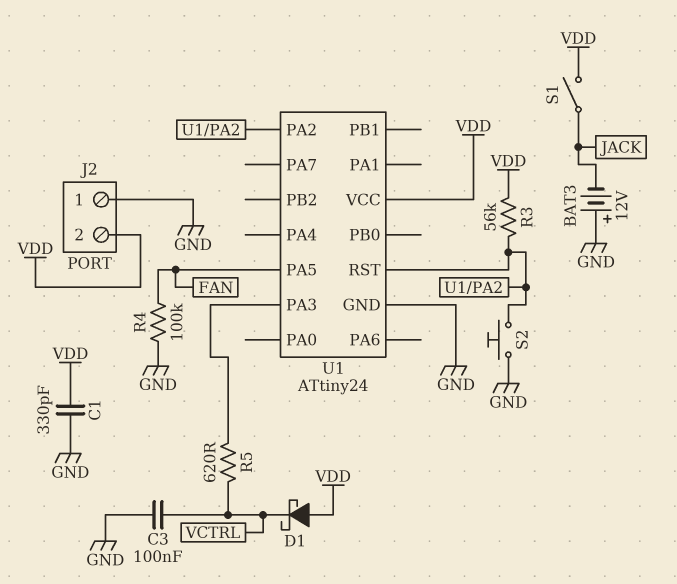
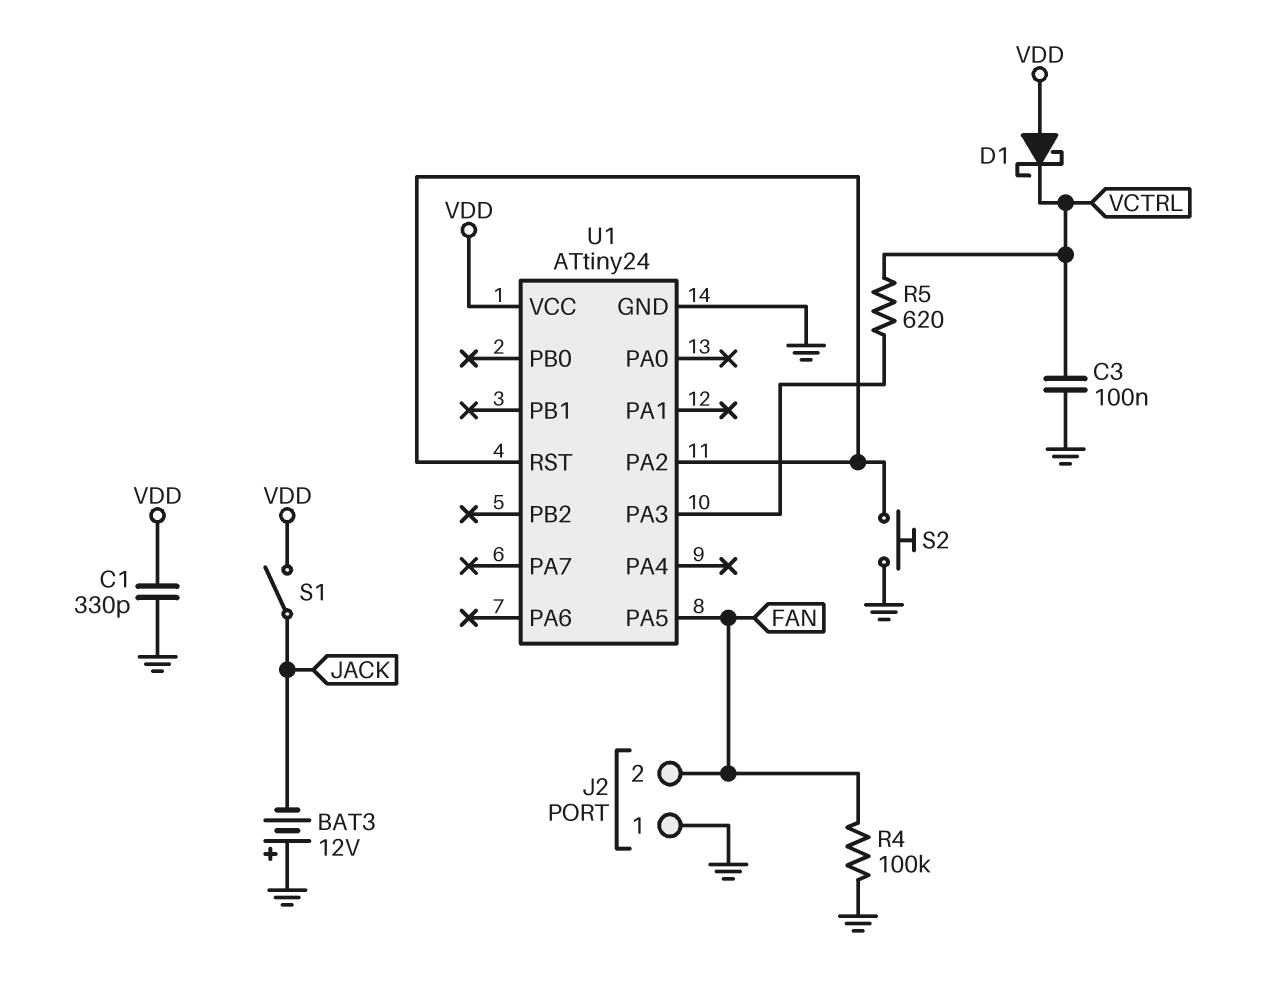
J2 pin 2: VDD -> FAN
R3: 56k (U1/PA2, VDD) -> none

